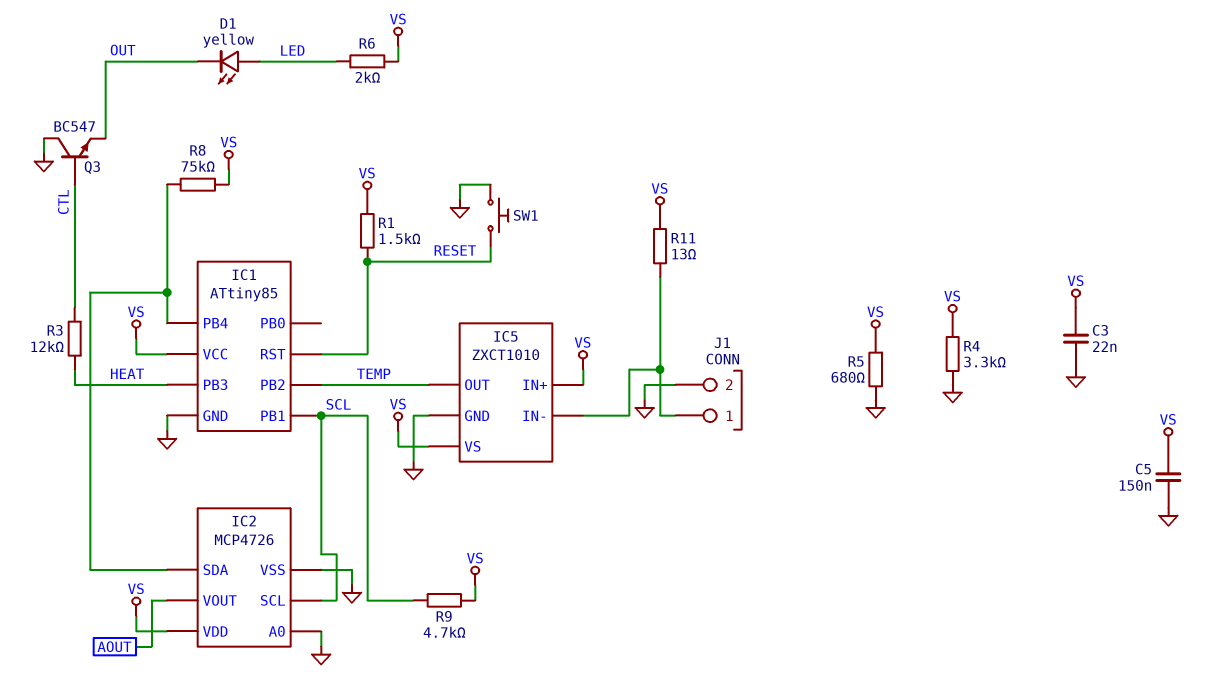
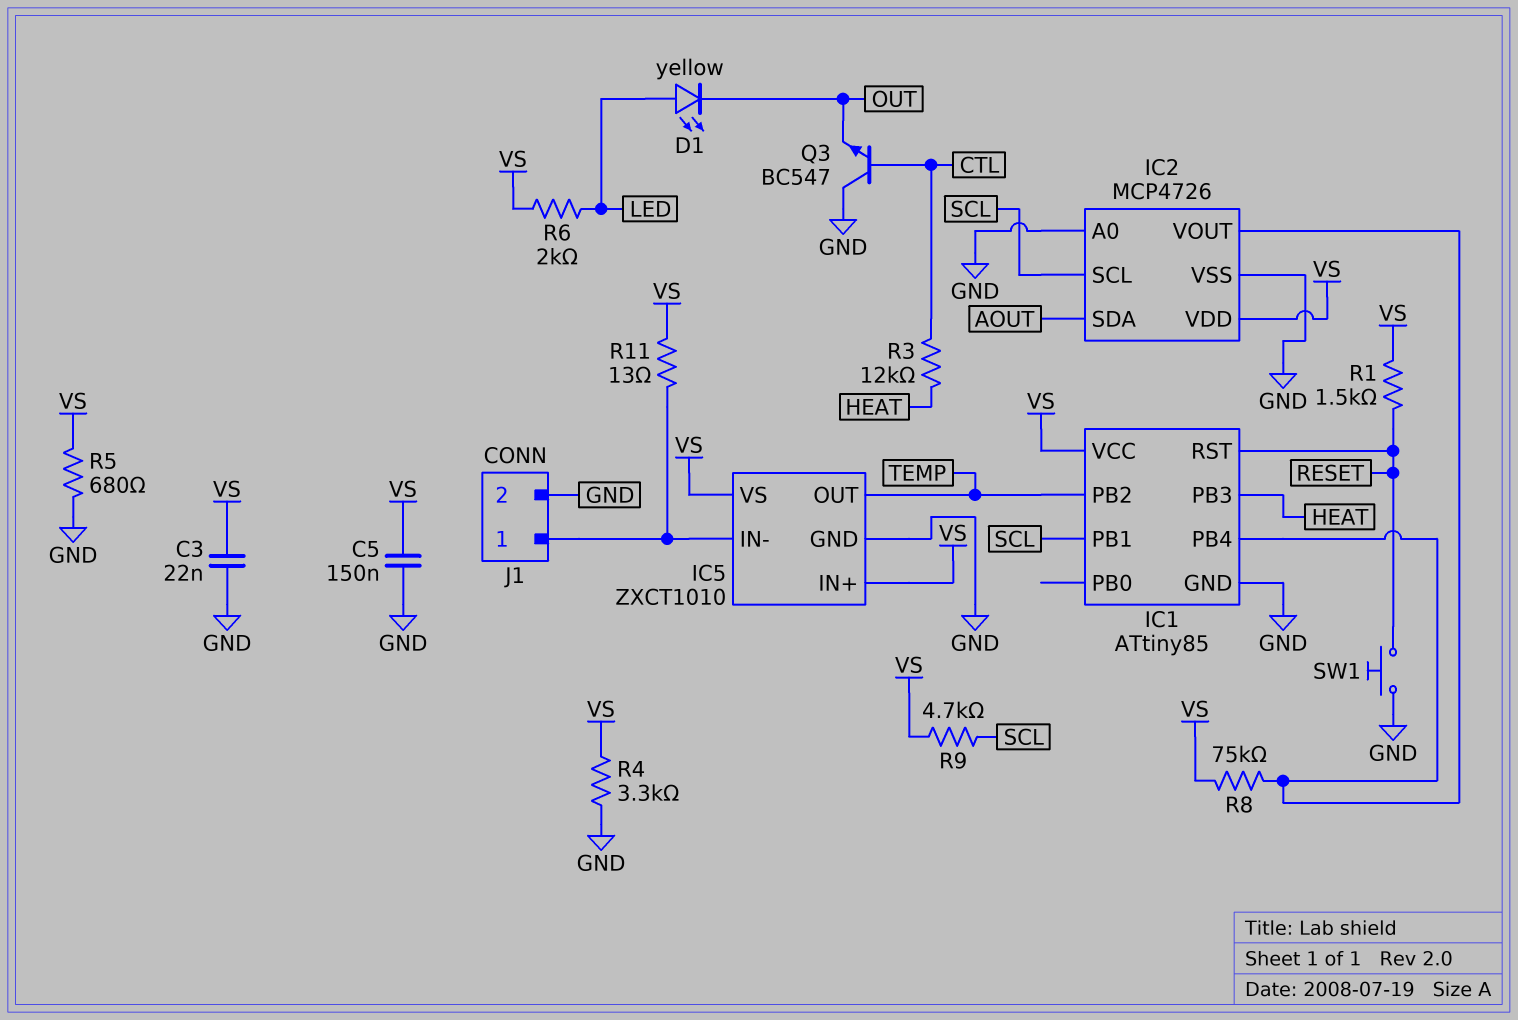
IC2 pin SDA: IC1/PB4 -> AOUT
IC2 pin VOUT: AOUT -> IC1/PB4

